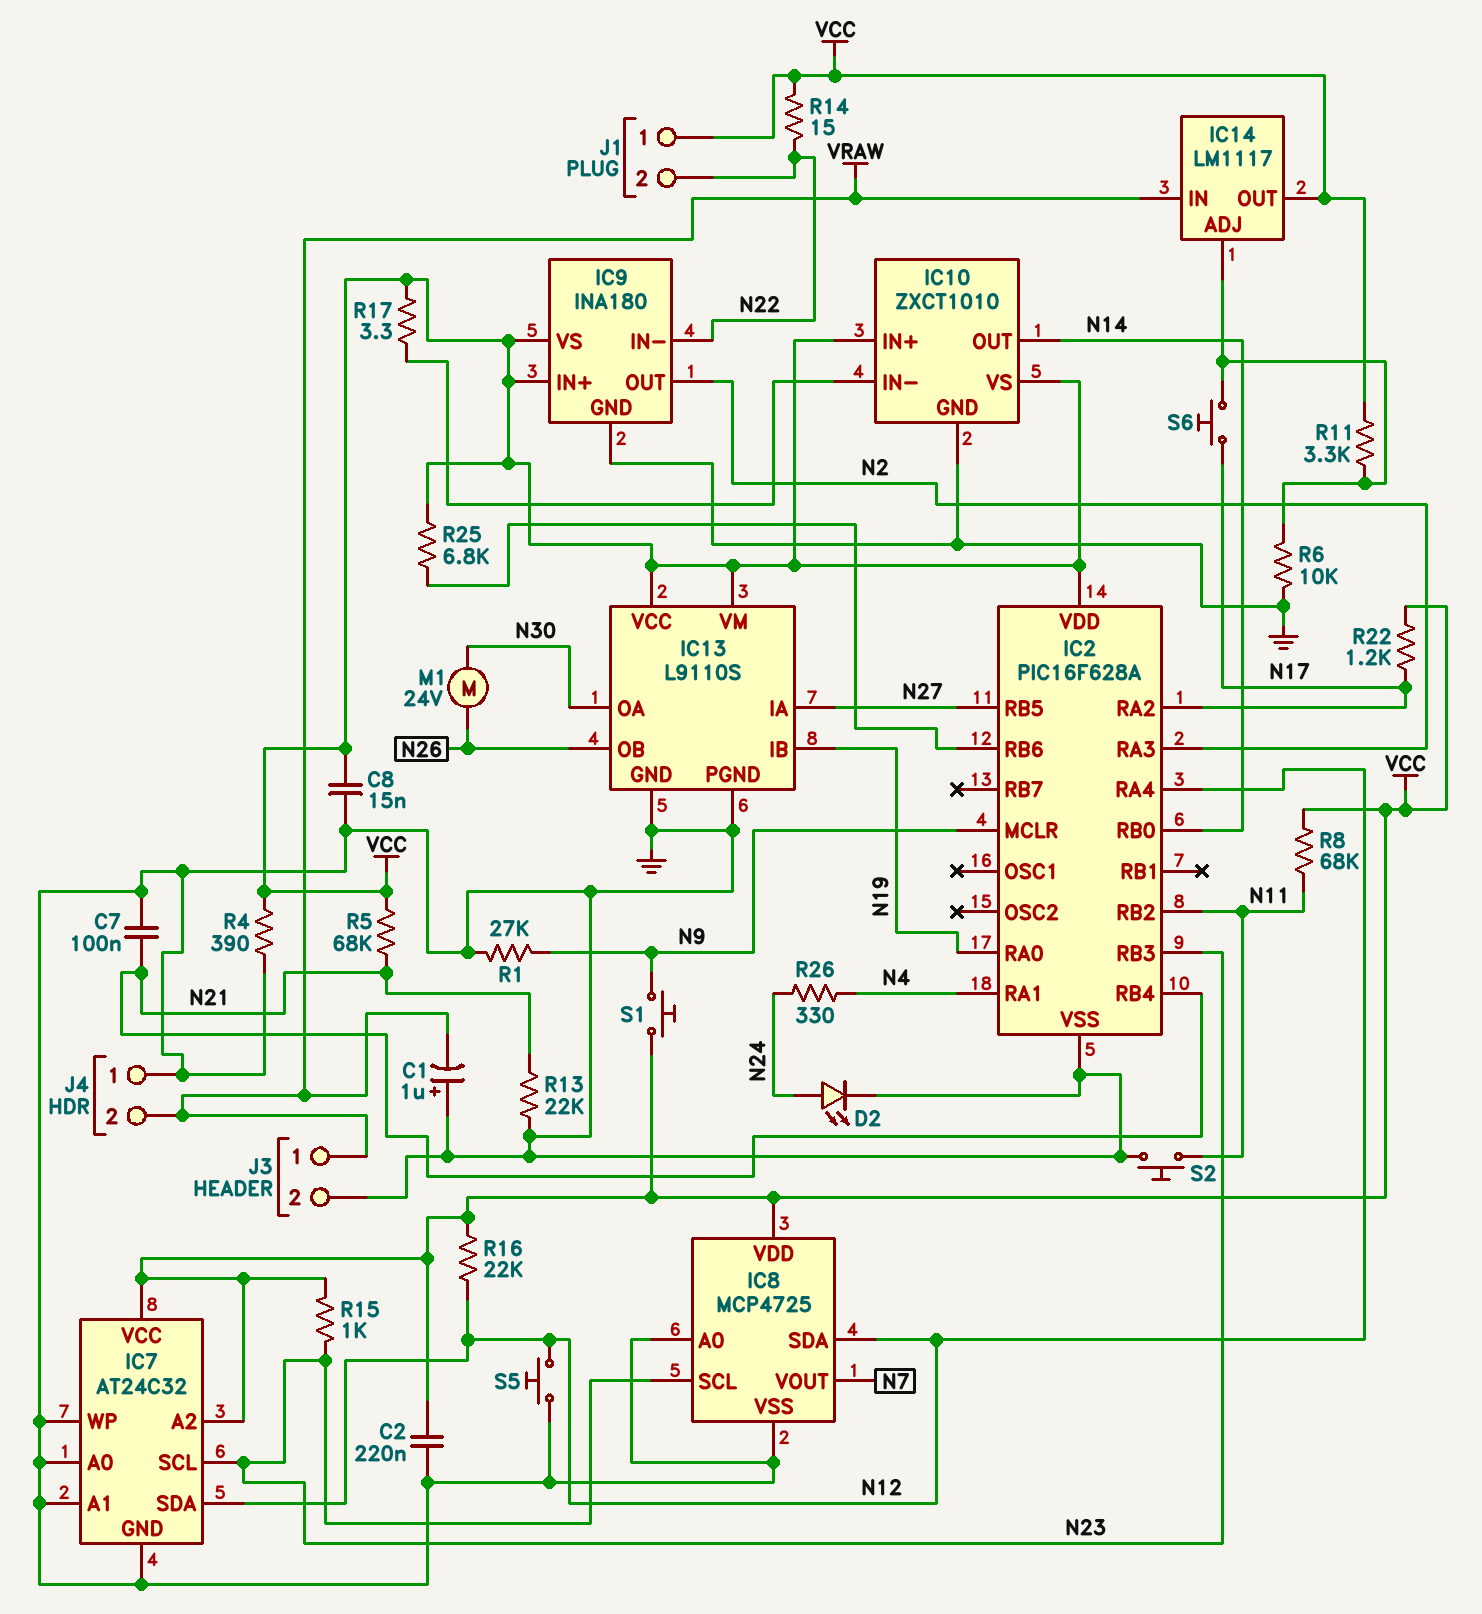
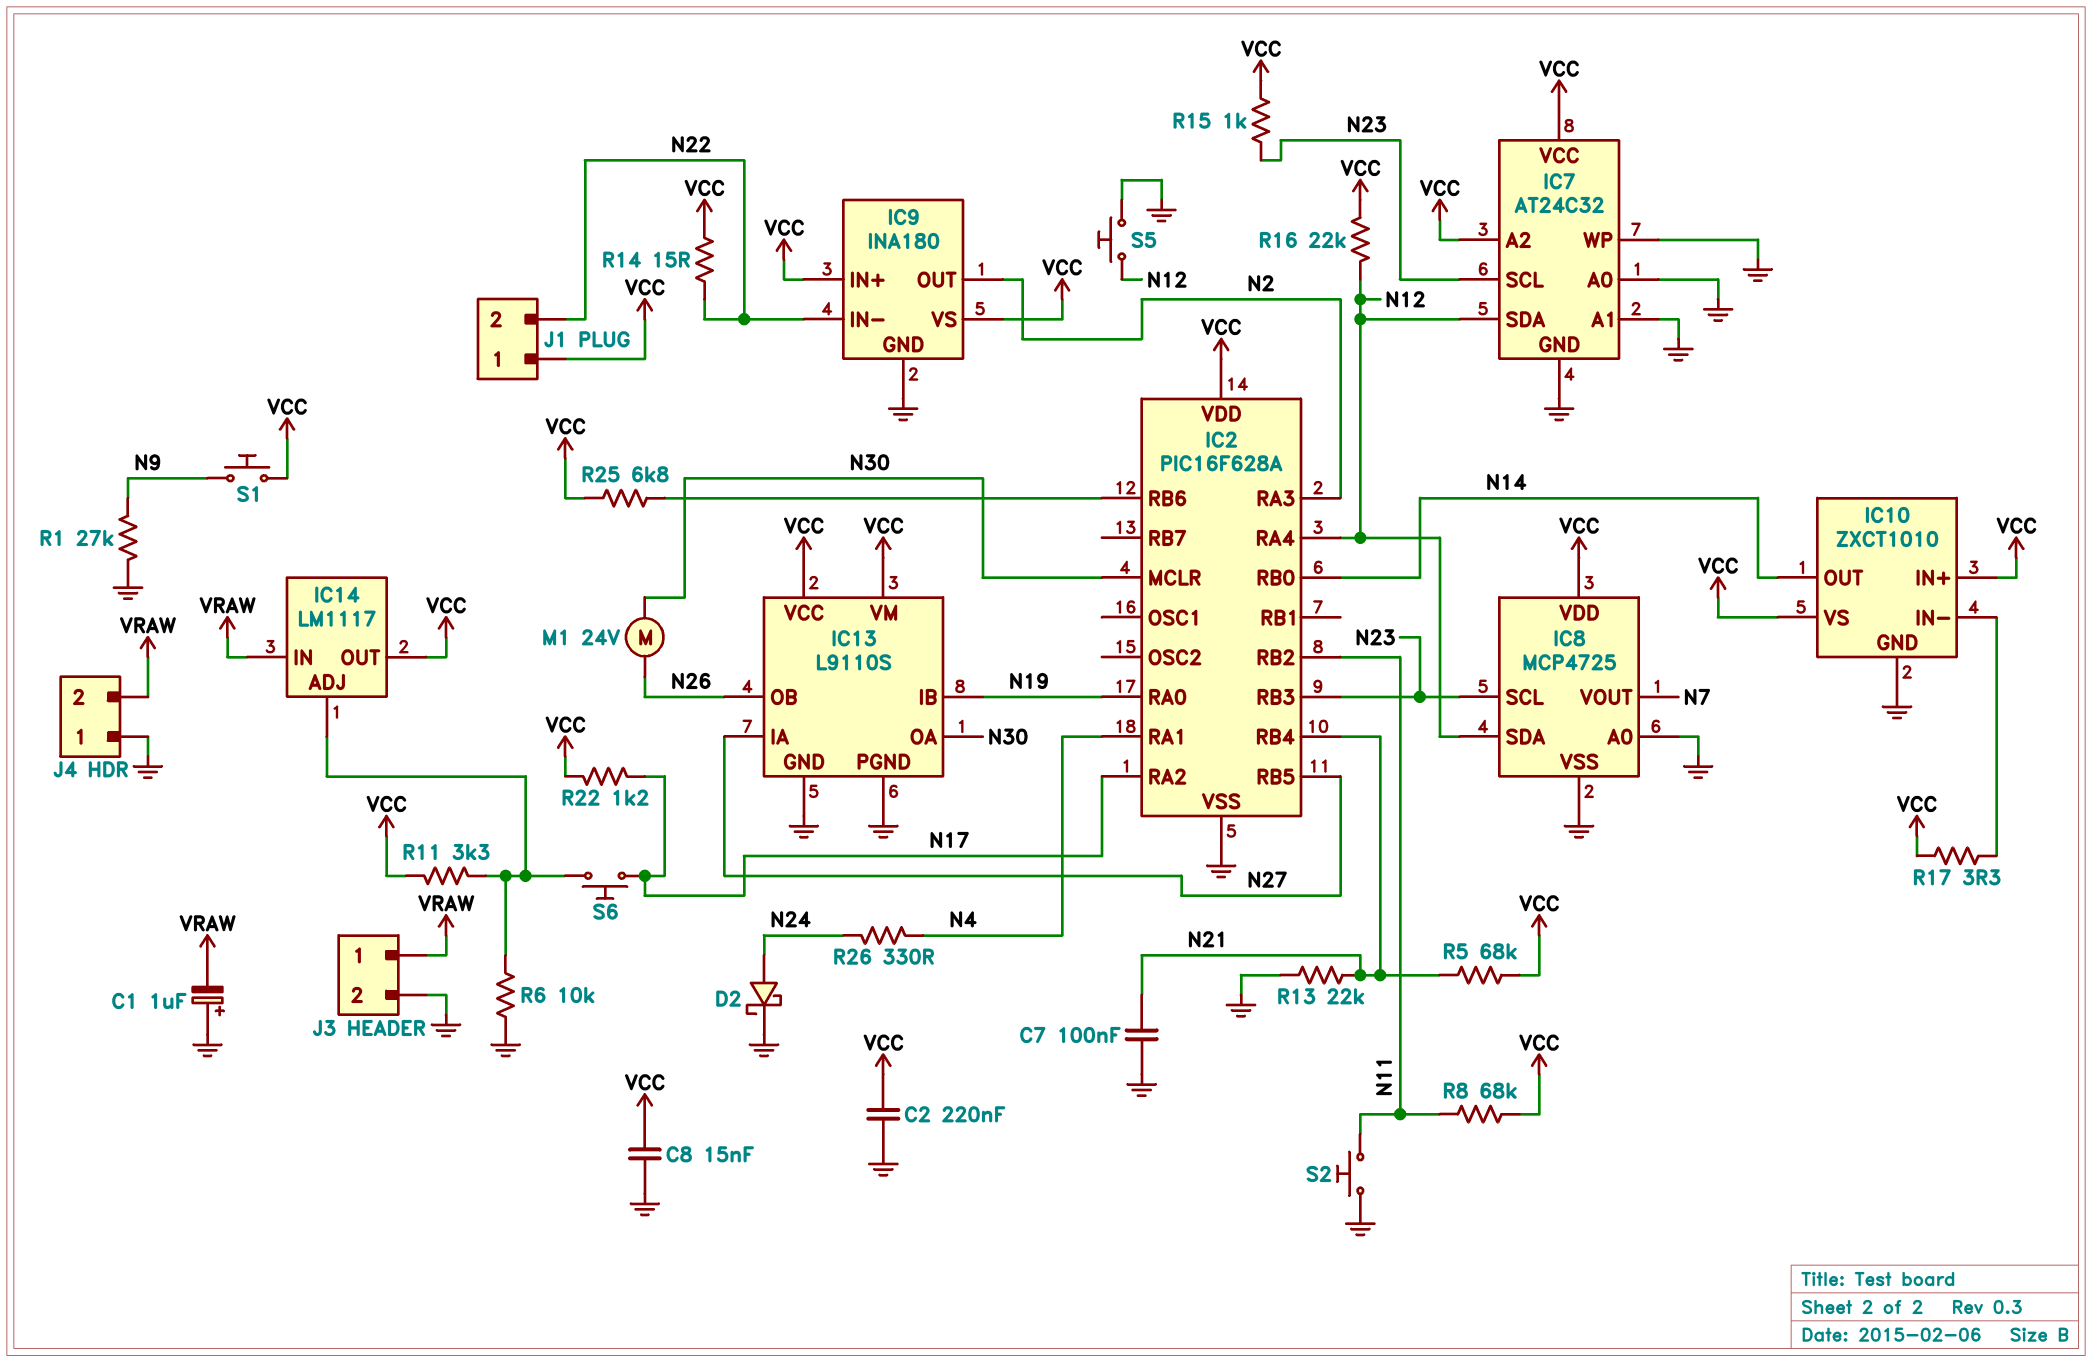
D2: LED (A N24, K GND) -> schottky (A N24, K GND)
IC2 pin MCLR: N9 -> N30
R4: 390 (GND, VCC) -> none

